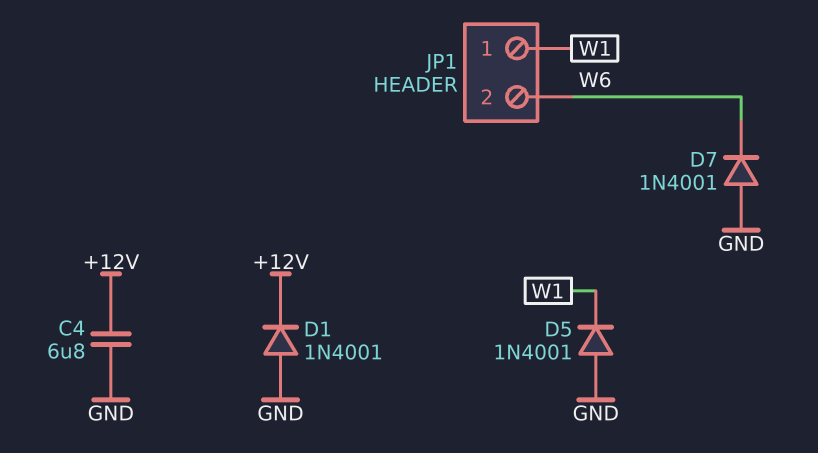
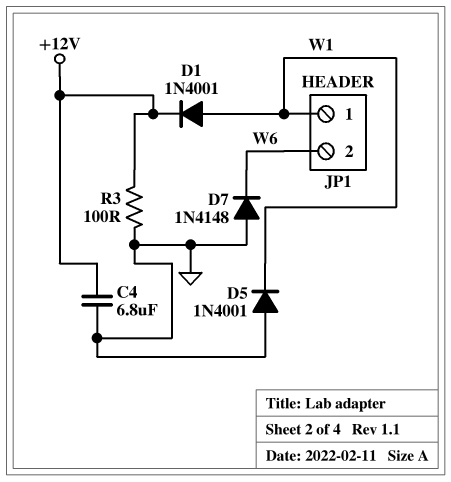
D1: diode 1N4001 (A GND, K +12V) -> diode 1N4001 (A W1, K +12V)
D7: diode 1N4001 (A GND, K W6) -> diode 1N4148 (A GND, K W6)
R3: none -> 100 (+12V, GND)

